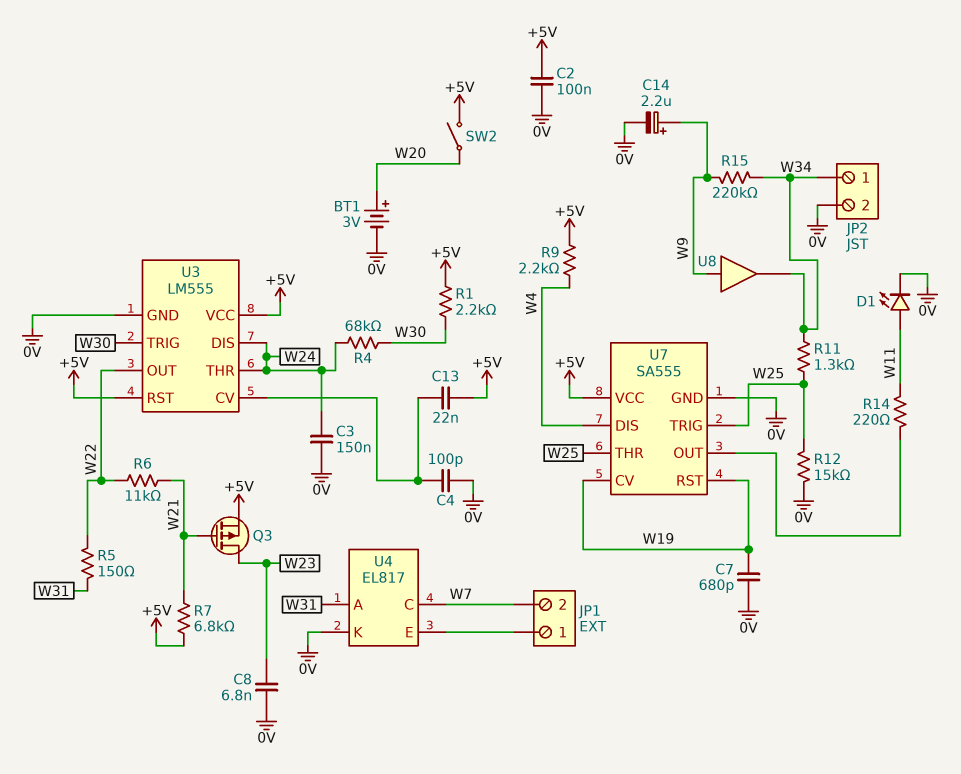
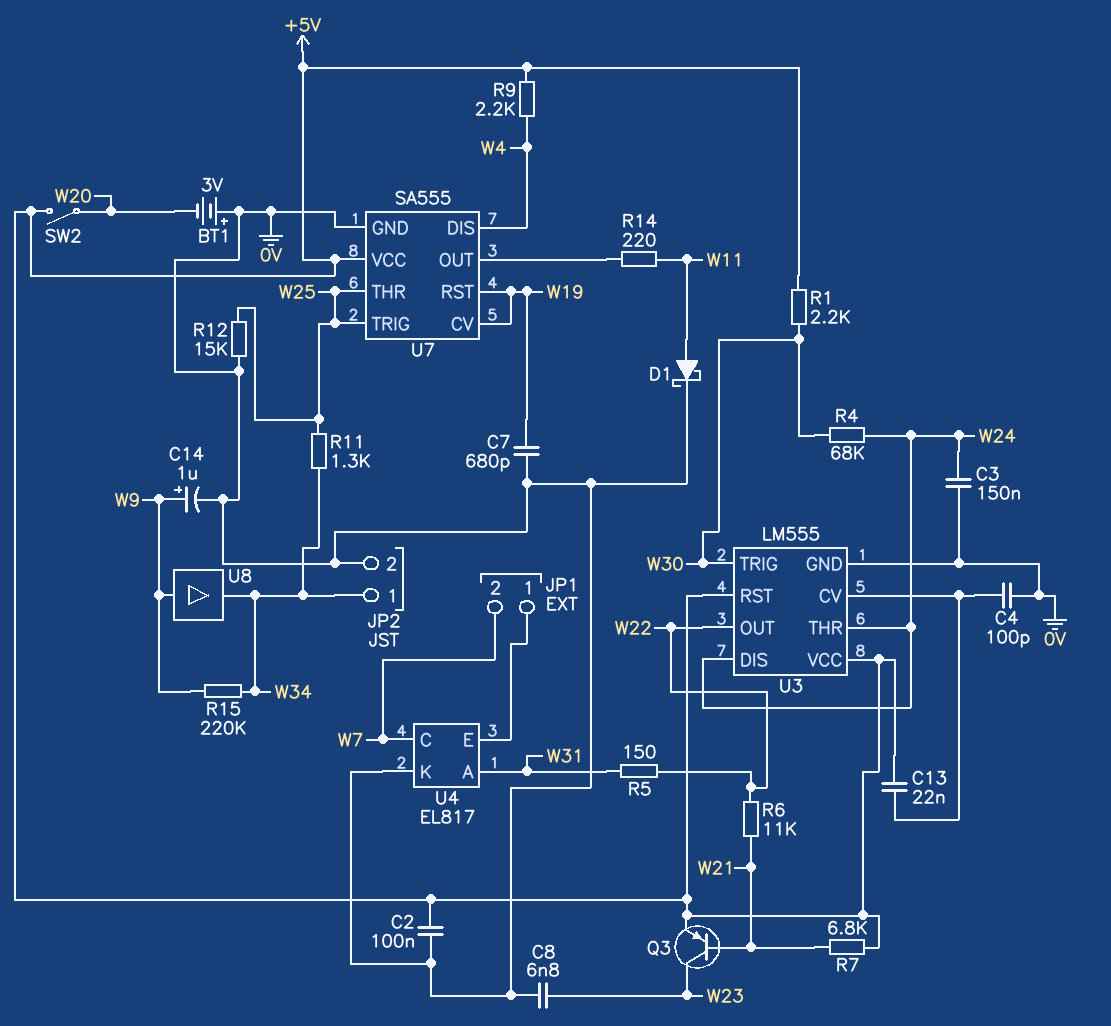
BT1: 3V (plus W20, minus 0V) -> 3V (plus 0V, minus W20)
C14: 2.2uF (plus W9, minus 0V) -> 1uF (plus W9, minus 0V)
D1: LED (A W11, K 0V) -> schottky (A W11, K 0V)
Q3: PMOS (G W21, D W23, S +5V) -> PNP (B W21, C W23, E +5V)

